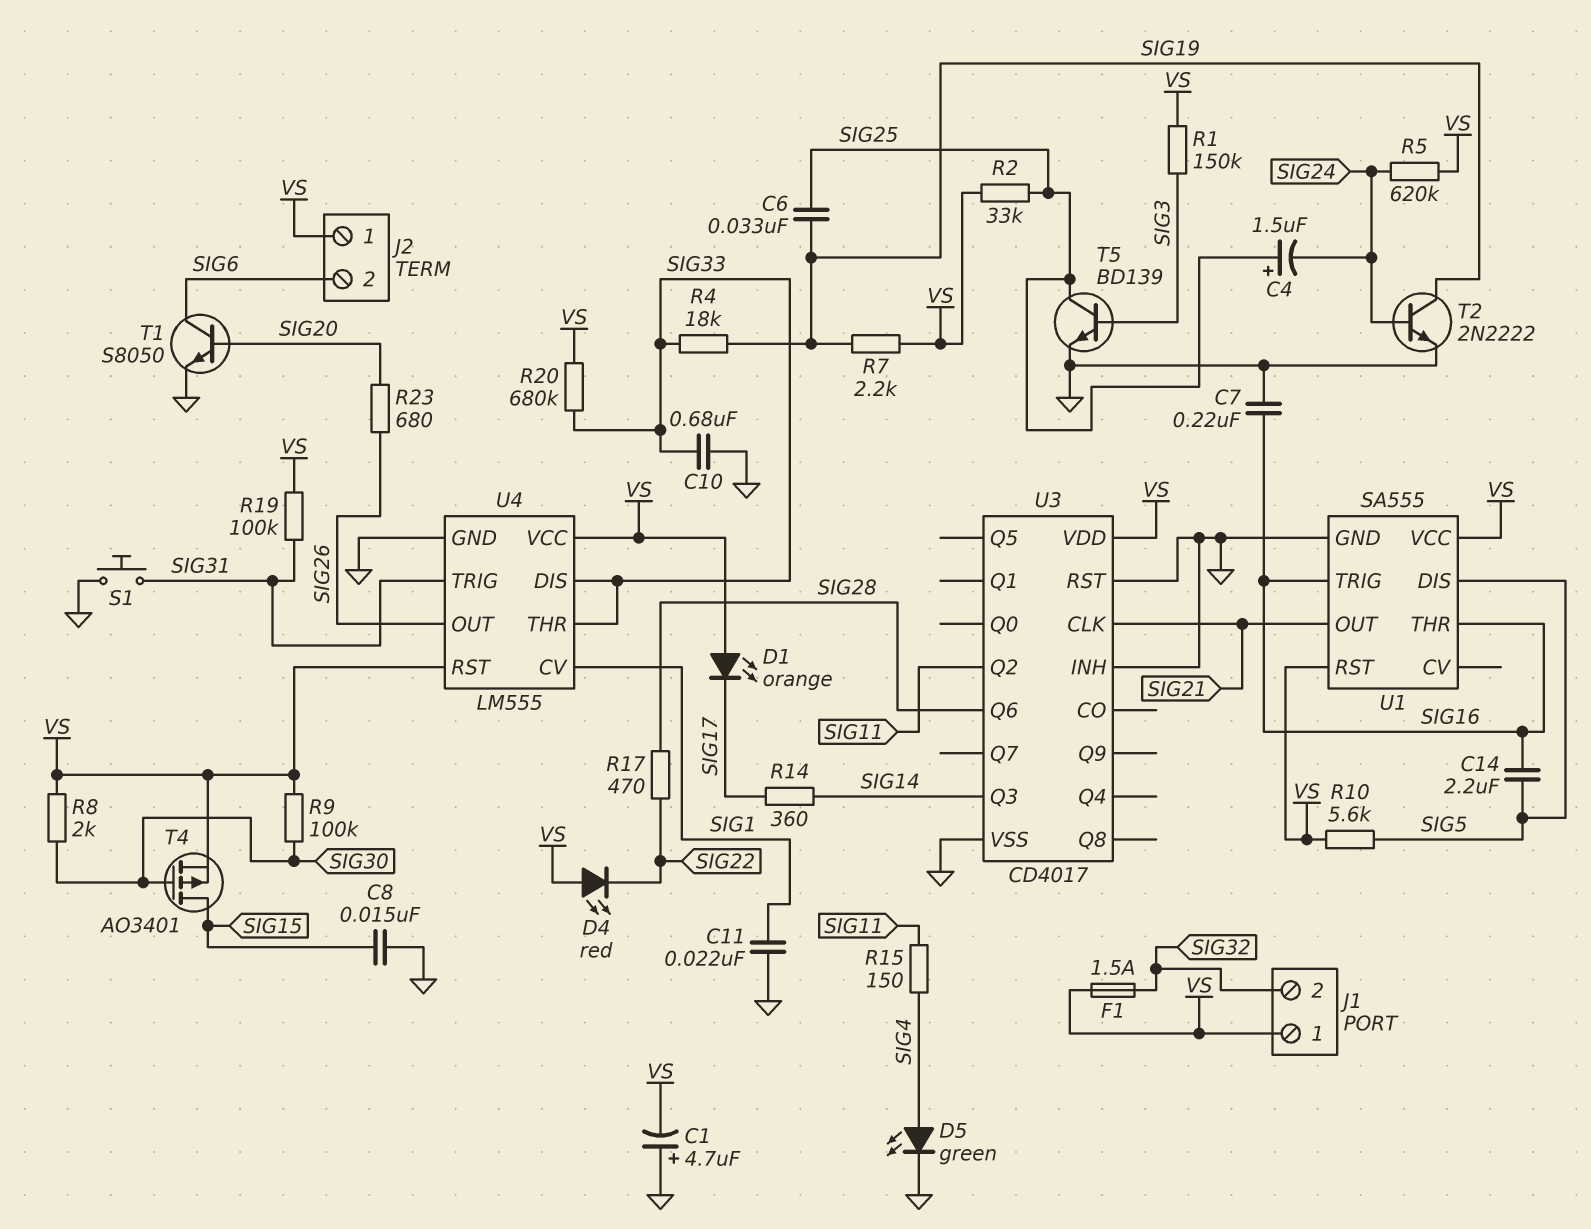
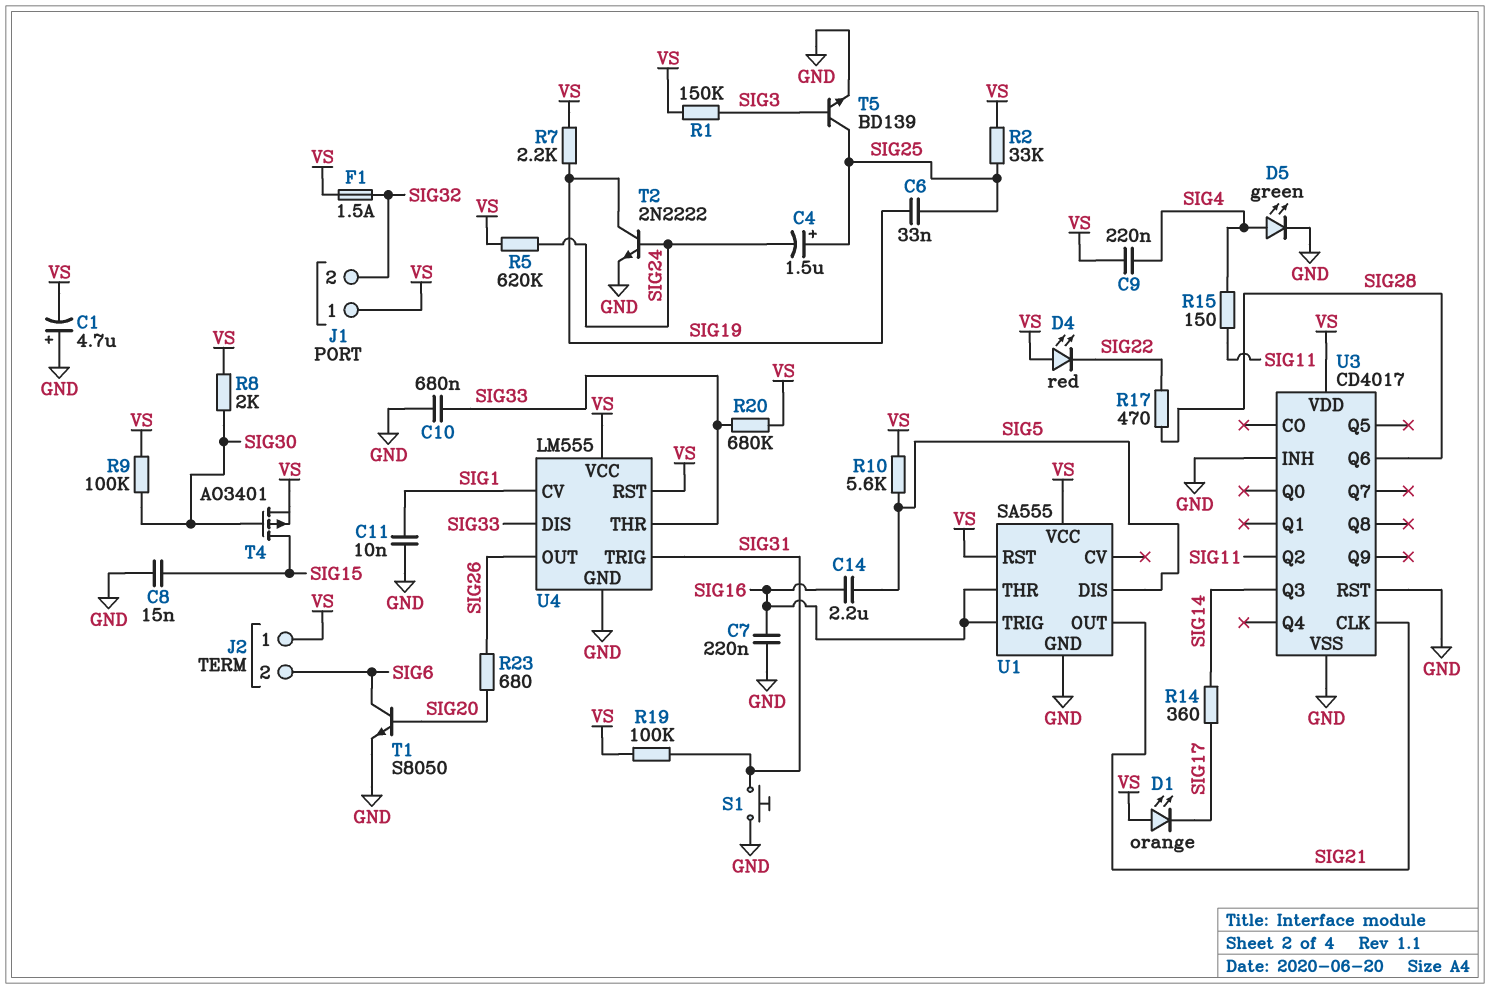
C9: none -> 220nF (SIG4, VS)
C11: 22nF (GND, SIG1) -> 10nF (GND, SIG1)
R4: 18k (SIG19, SIG33) -> none

